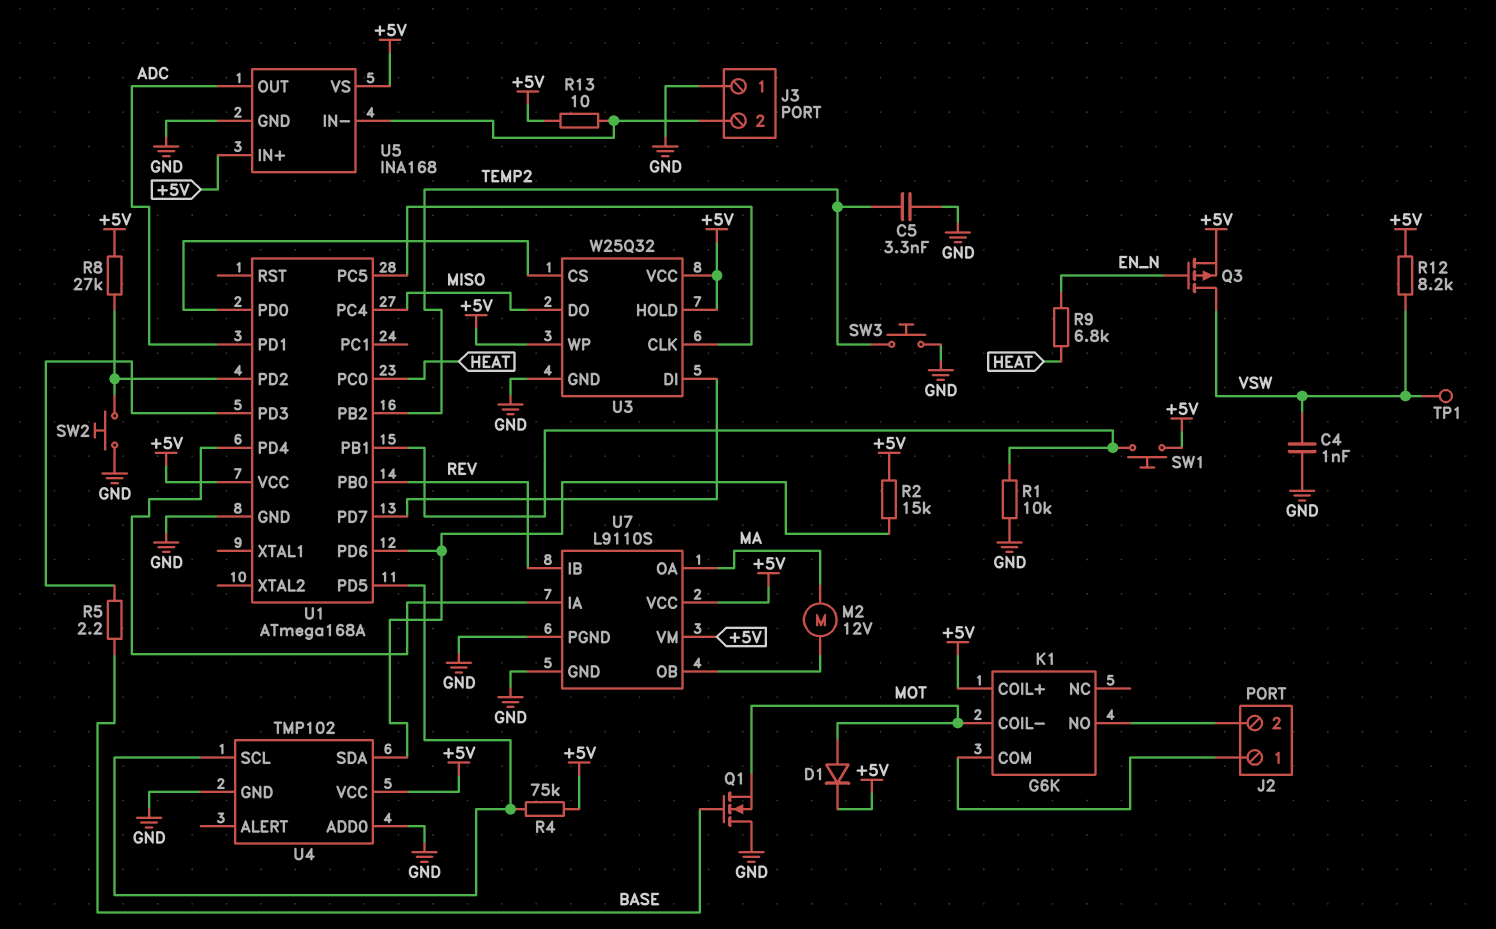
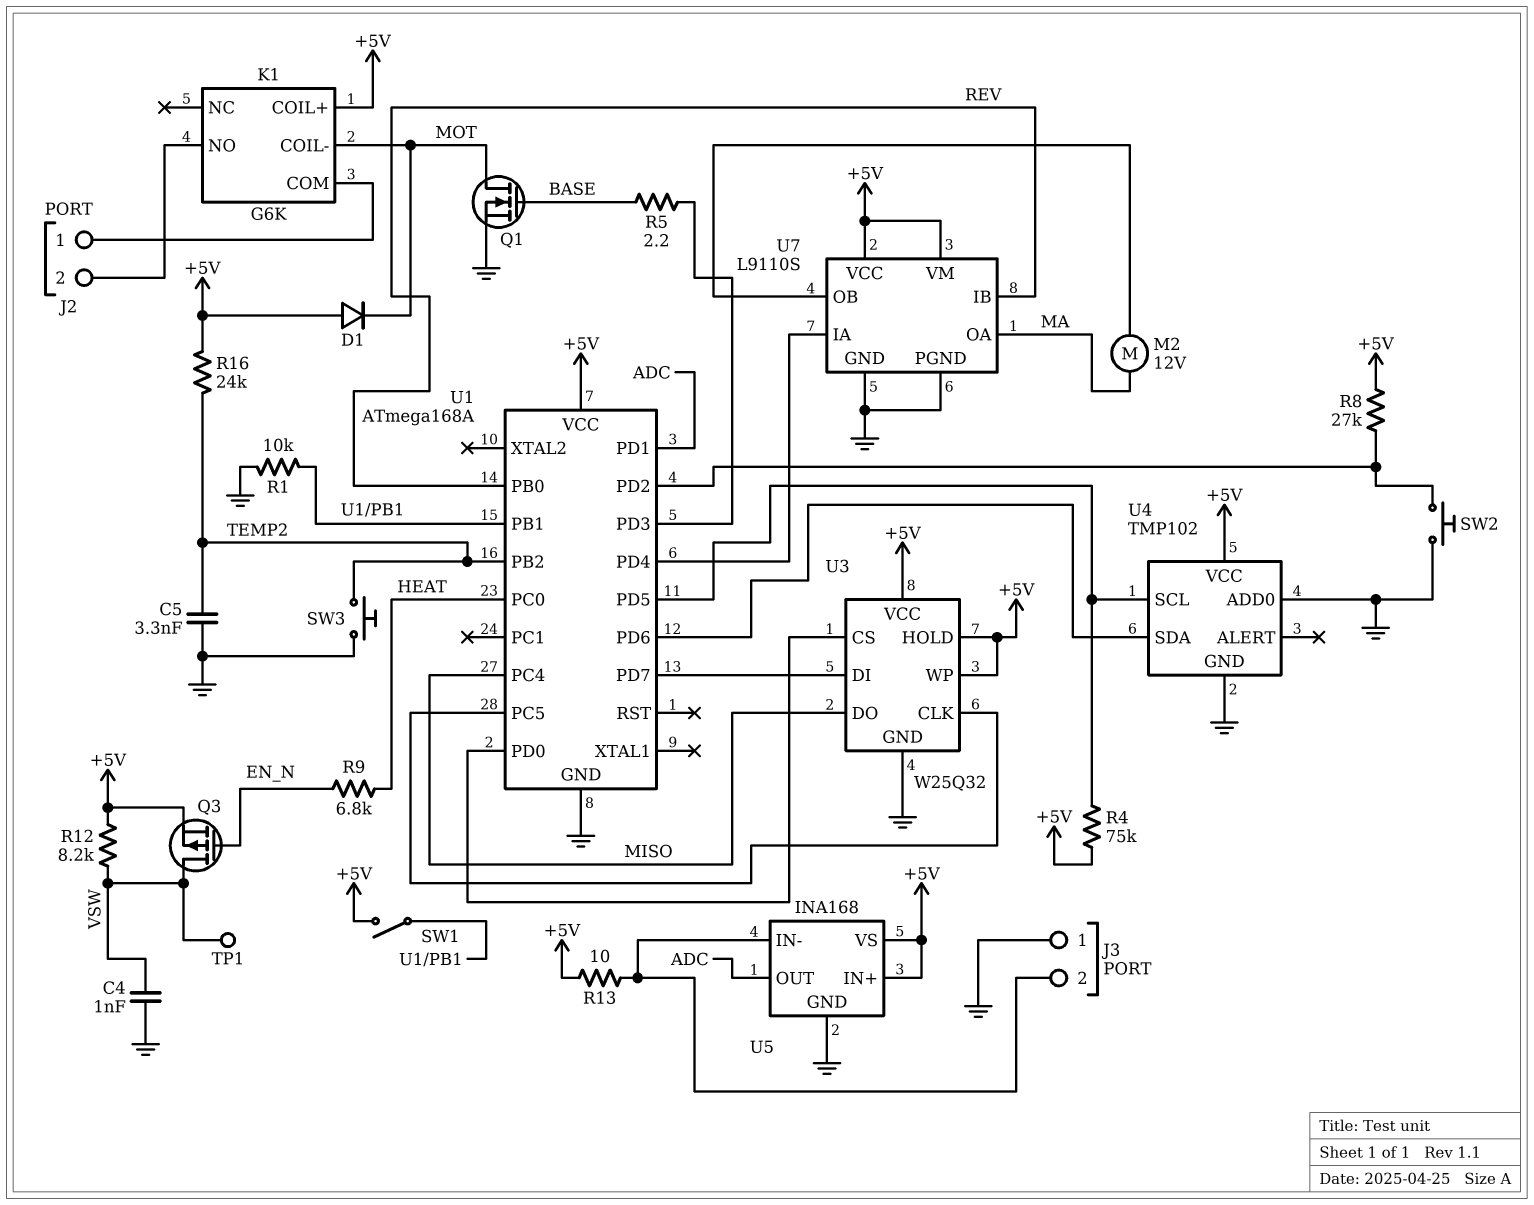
D1: diode (A MOT, K +5V) -> diode (A +5V, K MOT)
Q1: NMOS (G BASE, D GND, S MOT) -> NMOS (G BASE, D MOT, S GND)
R2: 15k (+5V, U1/PD6) -> none
R16: none -> 24k (+5V, TEMP2)
SW1: button (+5V, U1/PB1) -> switch (+5V, U1/PB1)

